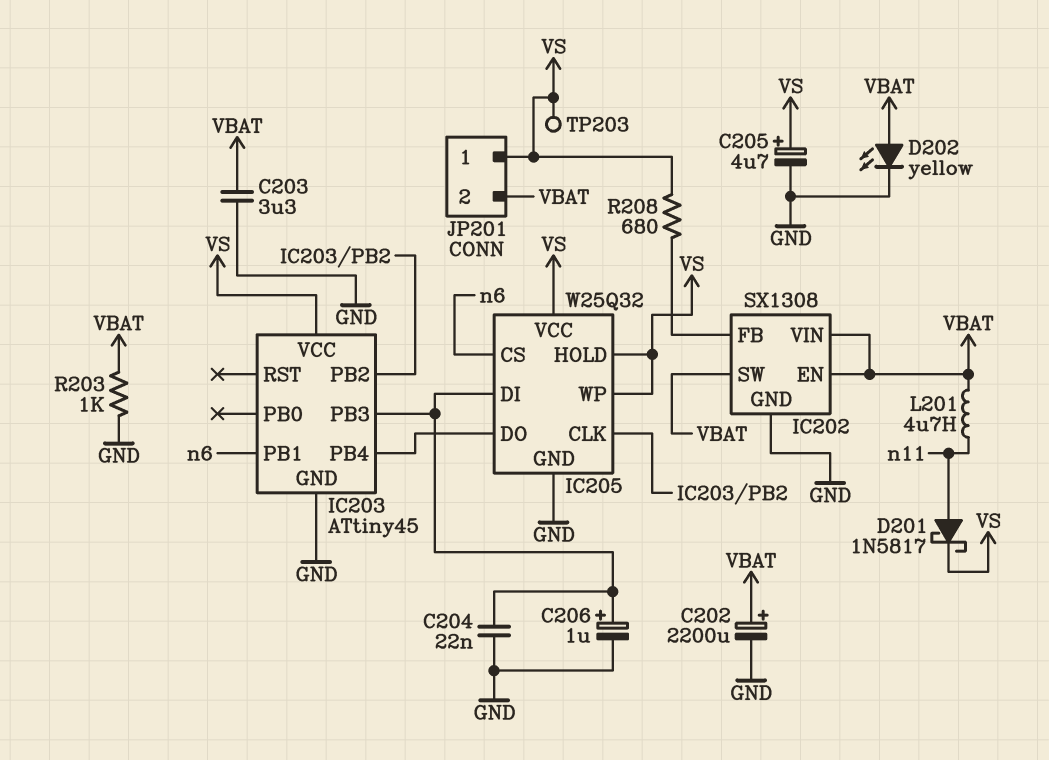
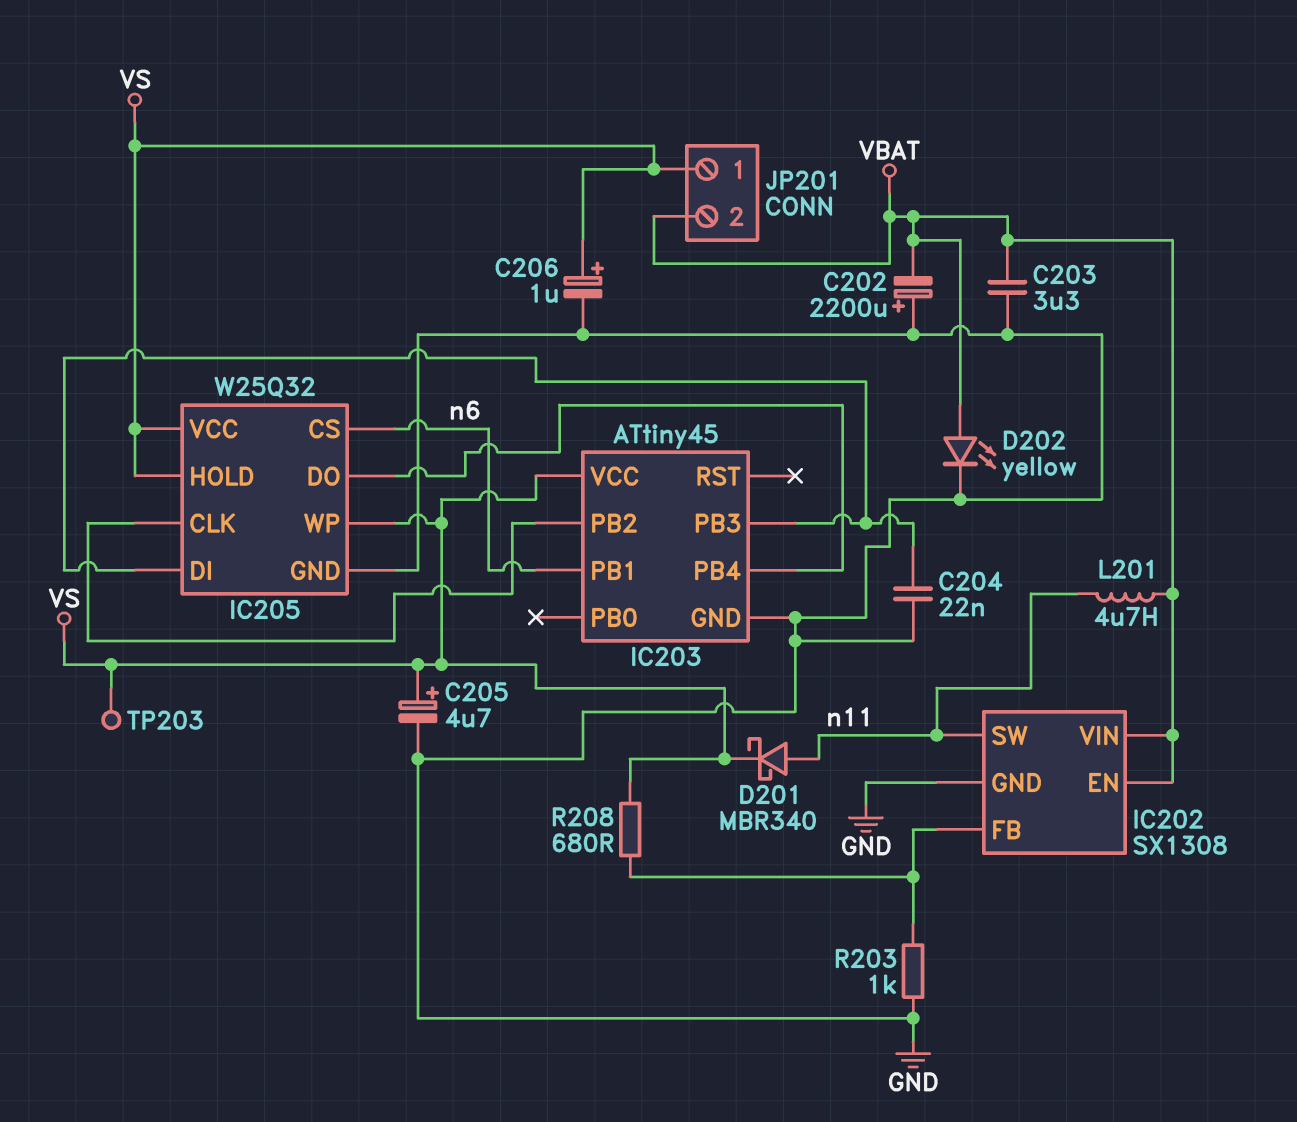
C202: 2200uF (plus VBAT, minus GND) -> 2200uF (plus GND, minus VBAT)
C206: 1uF (plus IC203/PB3, minus GND) -> 1uF (plus VS, minus GND)
D201: schottky 1N5817 (A n11, K VS) -> schottky MBR340 (A n11, K VS)
IC202 pin SW: VBAT -> n11
R203: 1k (GND, VBAT) -> 1k (GND, IC202/FB)

